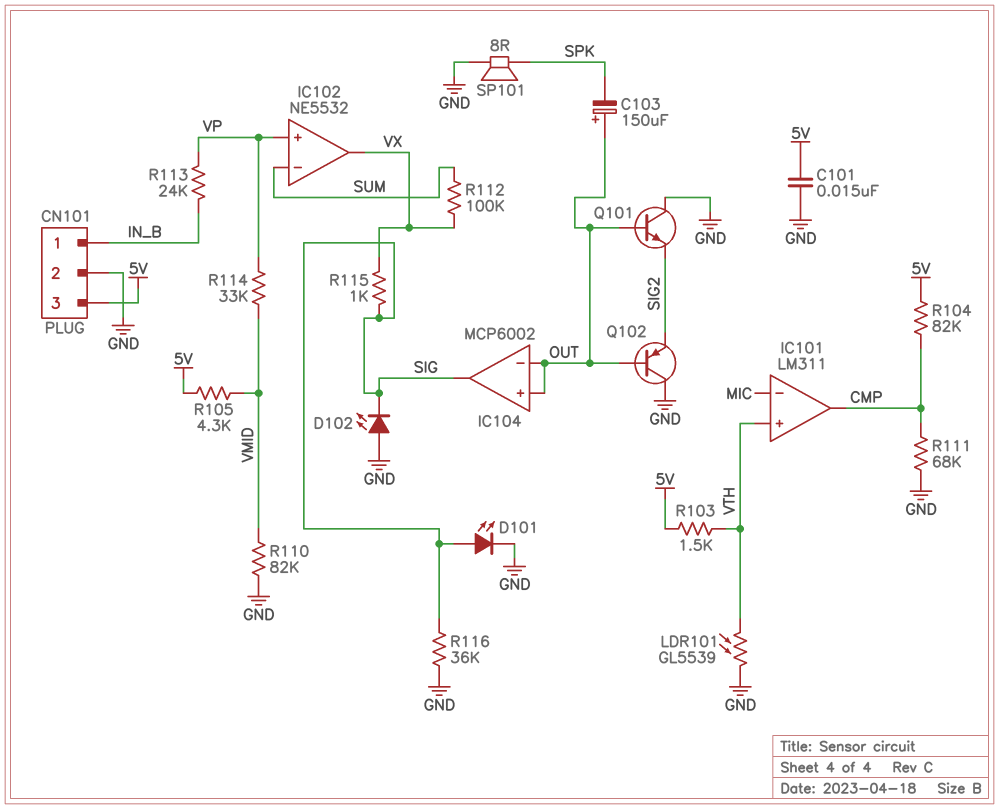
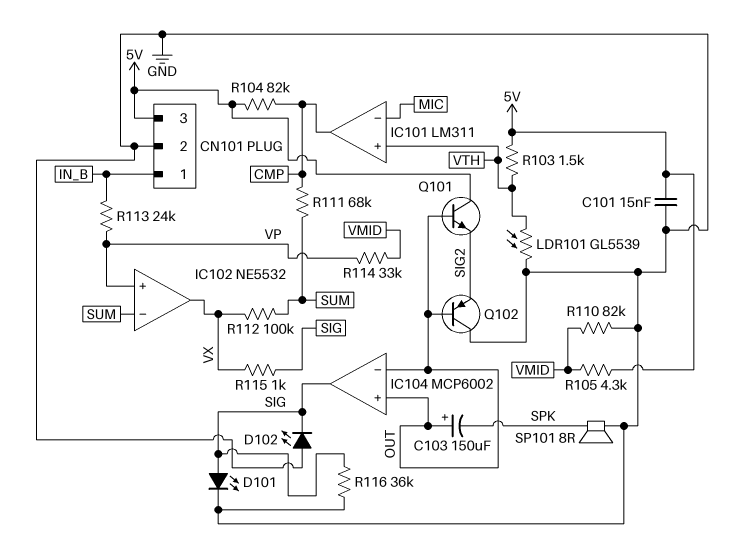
Q101: NPN (B OUT, C GND, E SIG2) -> NPN (B OUT, C 5V, E SIG2)
R111: 68k (CMP, GND) -> 68k (CMP, SUM)

